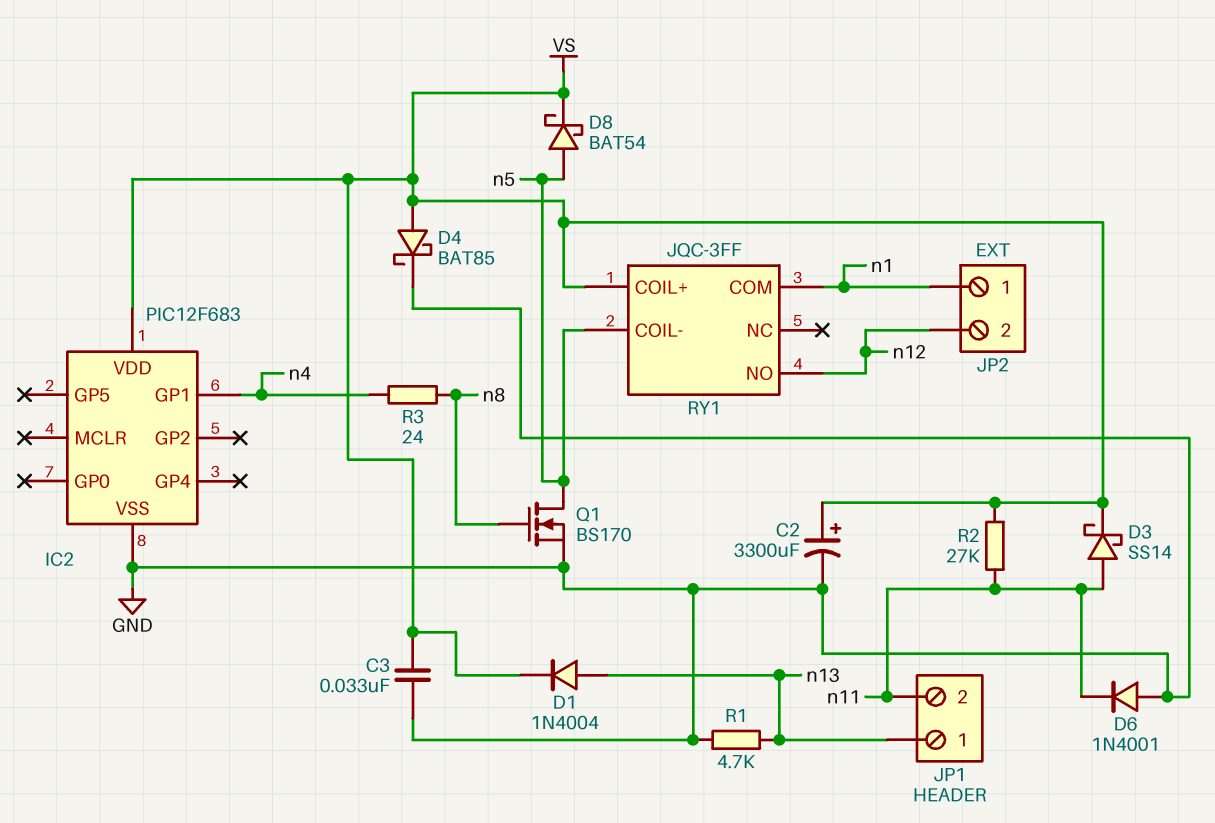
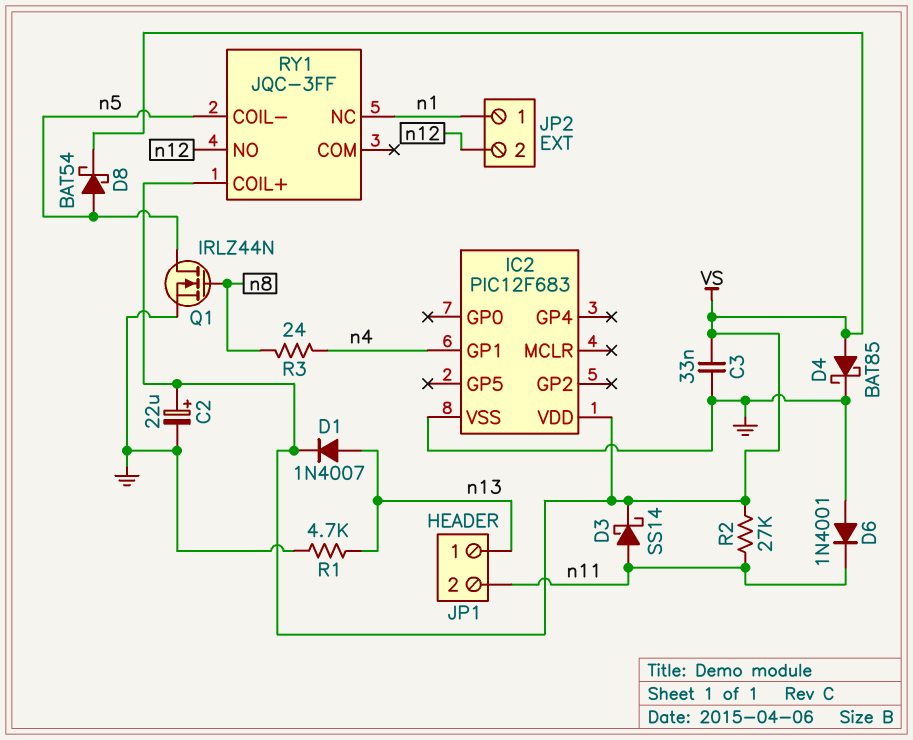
C2: 3300uF (plus VS, minus GND) -> 22uF (plus VS, minus GND)
D1: diode 1N4004 (A n13, K VS) -> diode 1N4007 (A n13, K VS)
Q1: NMOS BS170 (G n8, D n5, S GND) -> NMOS IRLZ44N (G n8, D n5, S GND)
RY1 pin COM: n1 -> none
RY1 pin NC: none -> n1

